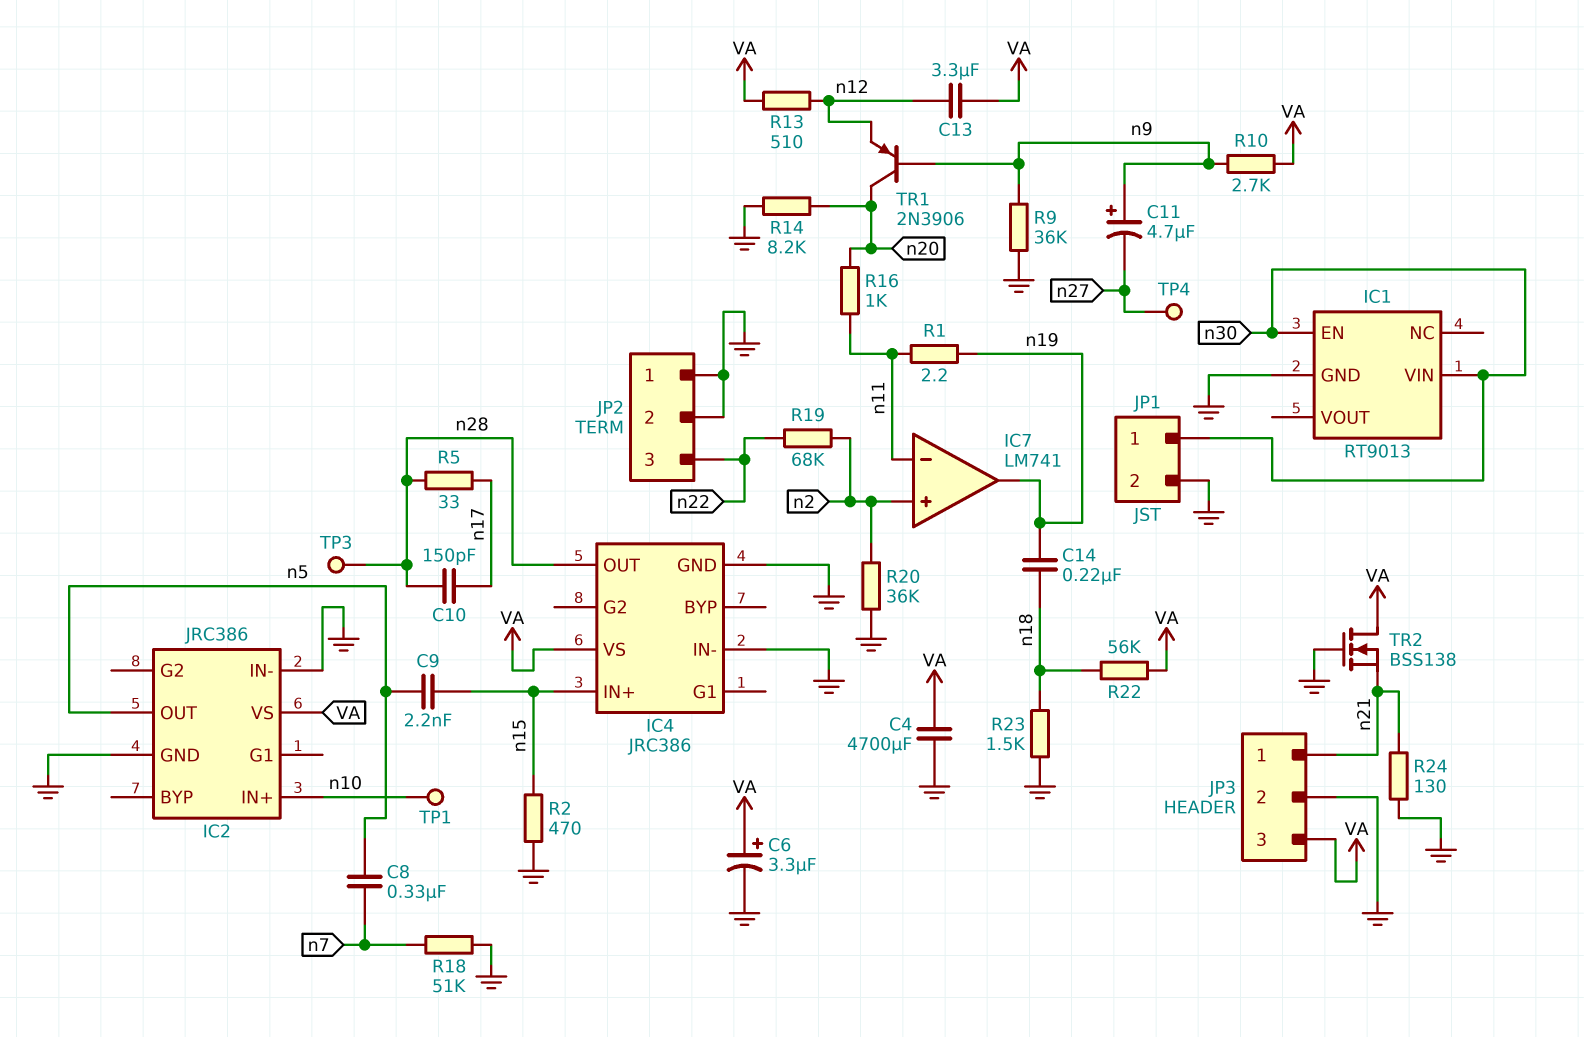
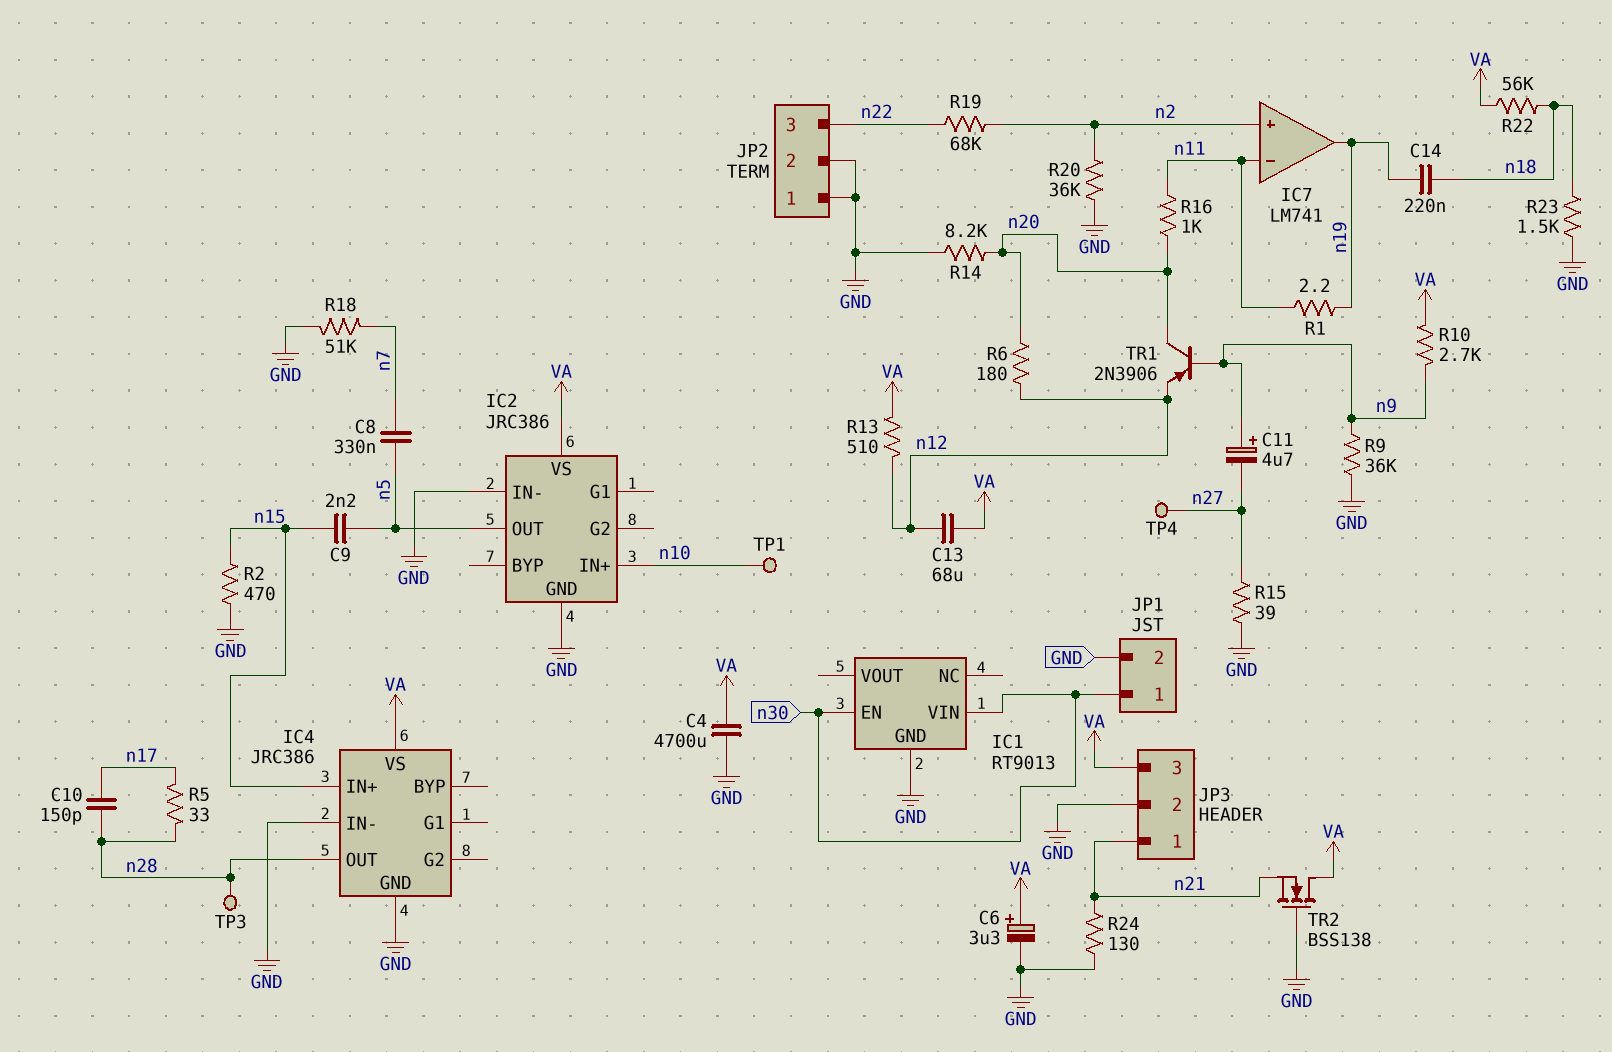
C13: 3.3uF (VA, n12) -> 68uF (VA, n12)
R6: none -> 180 (n12, n20)
R15: none -> 39 (GND, n27)

